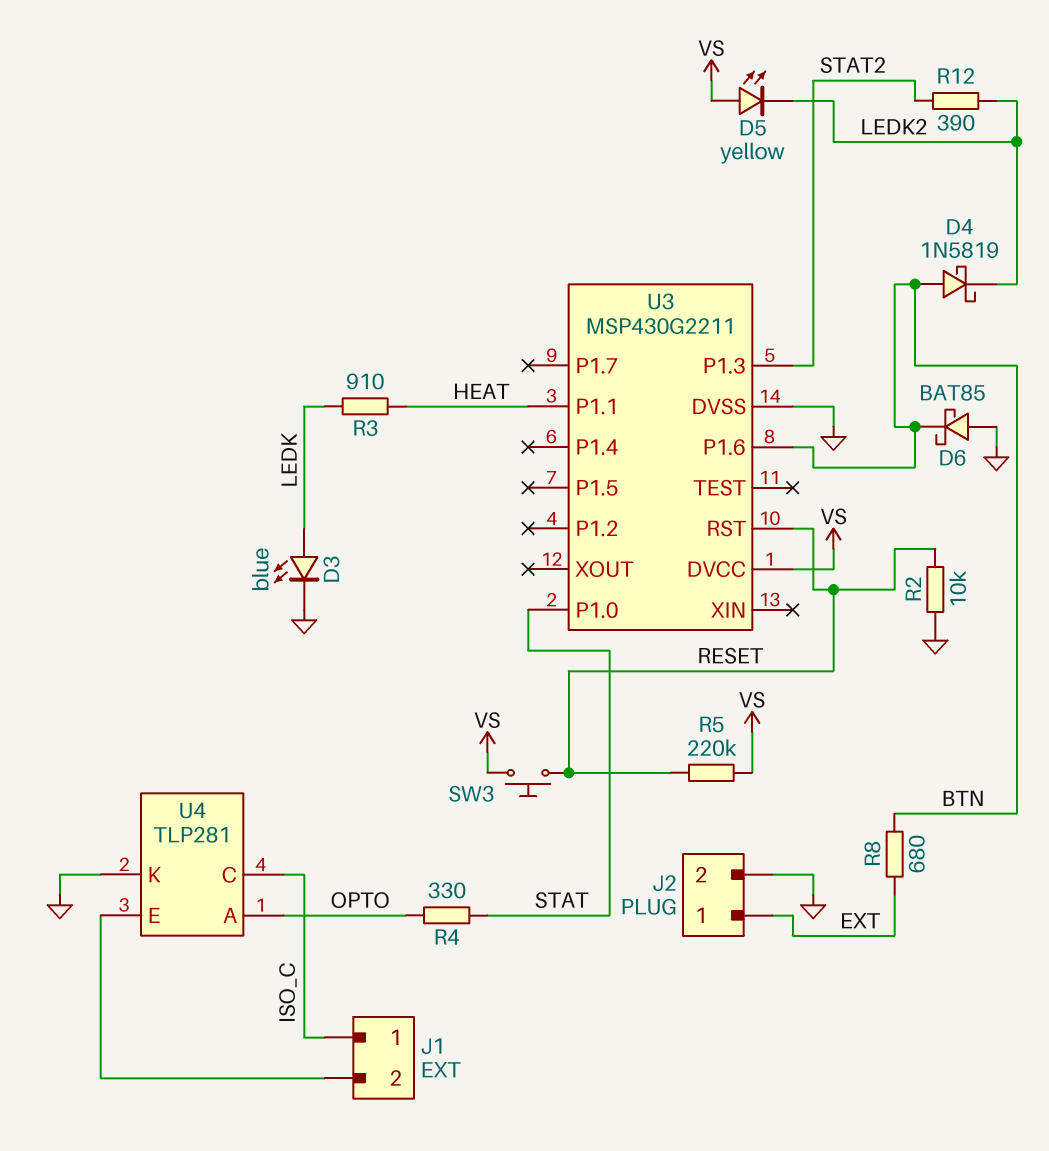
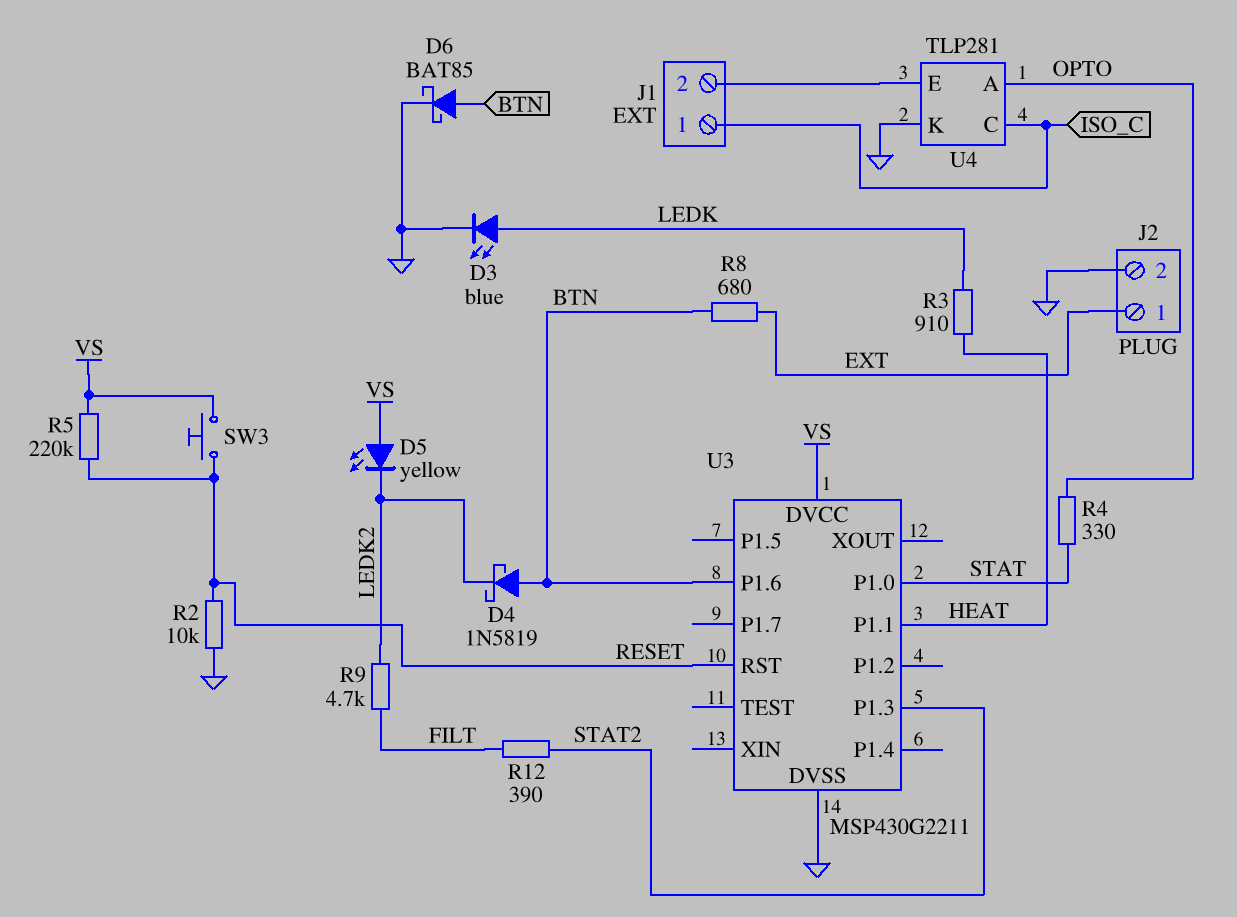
D6: schottky BAT85 (A GND, K BTN) -> schottky BAT85 (A BTN, K GND)
R9: none -> 4.7k (FILT, LEDK2)
R12: 390 (LEDK2, STAT2) -> 390 (FILT, STAT2)

